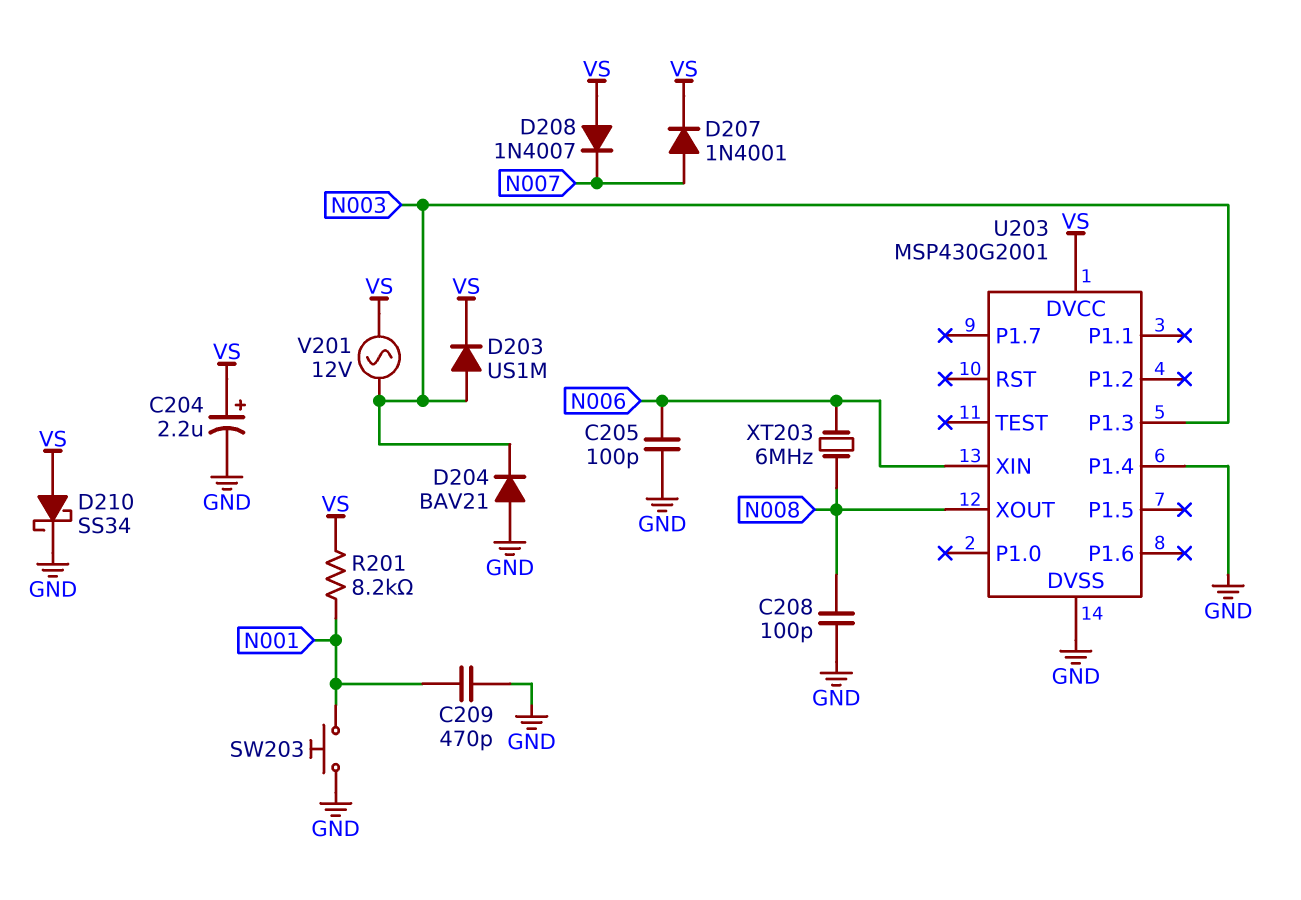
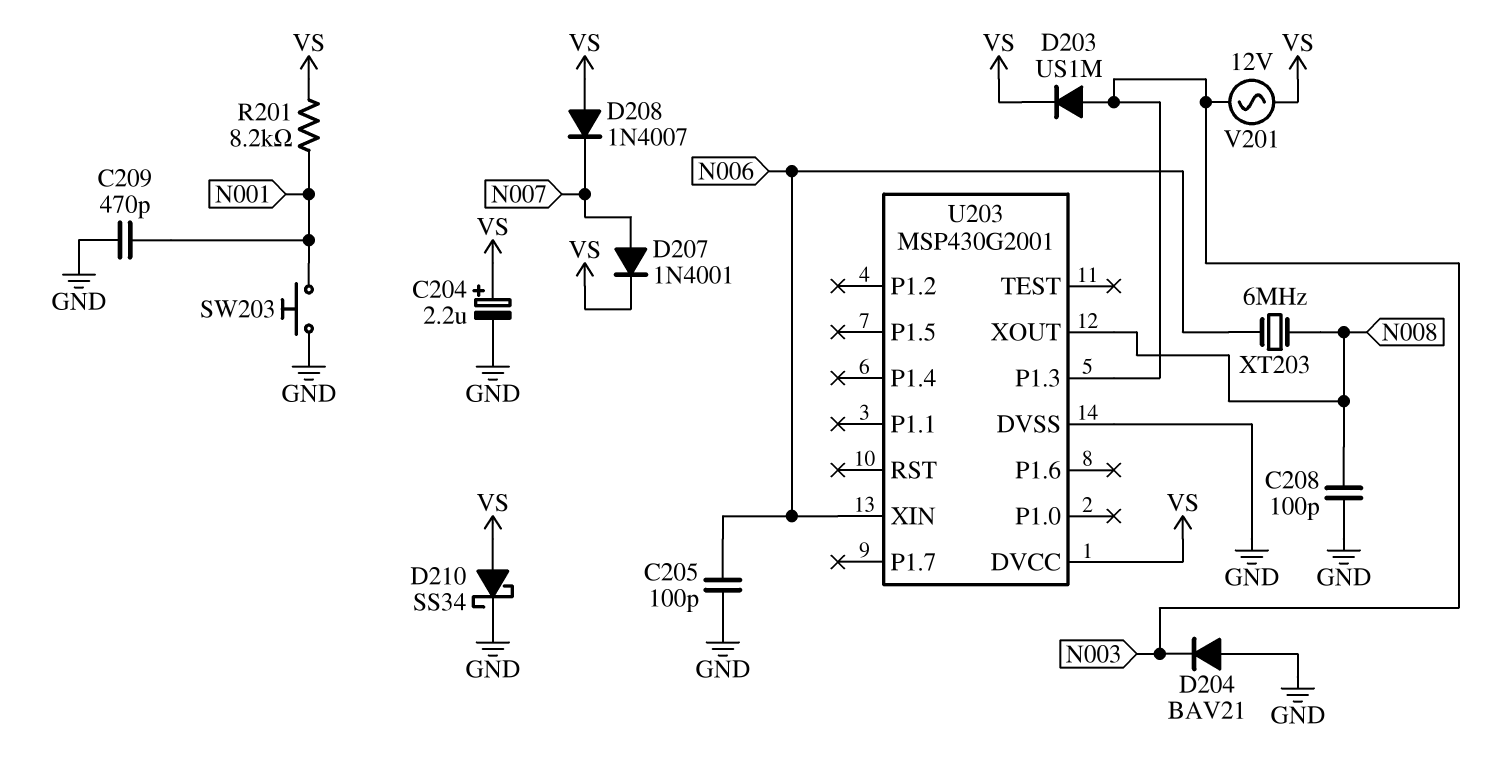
U203 pin P1.4: GND -> none

